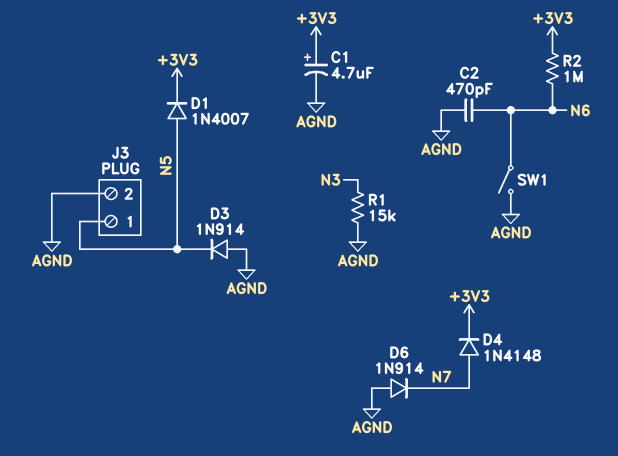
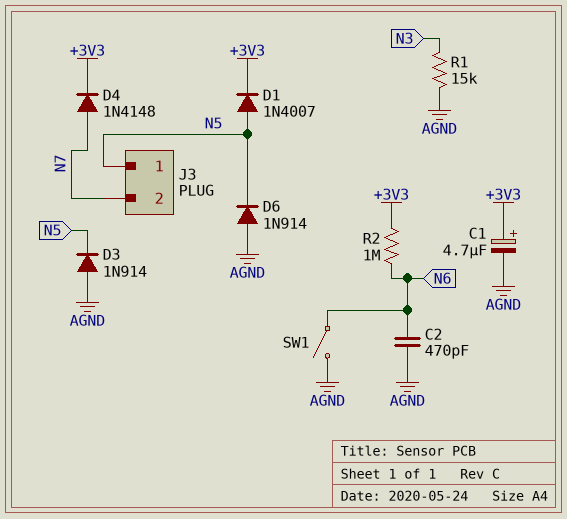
D6: diode 1N914 (A AGND, K N7) -> diode 1N914 (A AGND, K N5)
J3 pin 2: AGND -> N7

